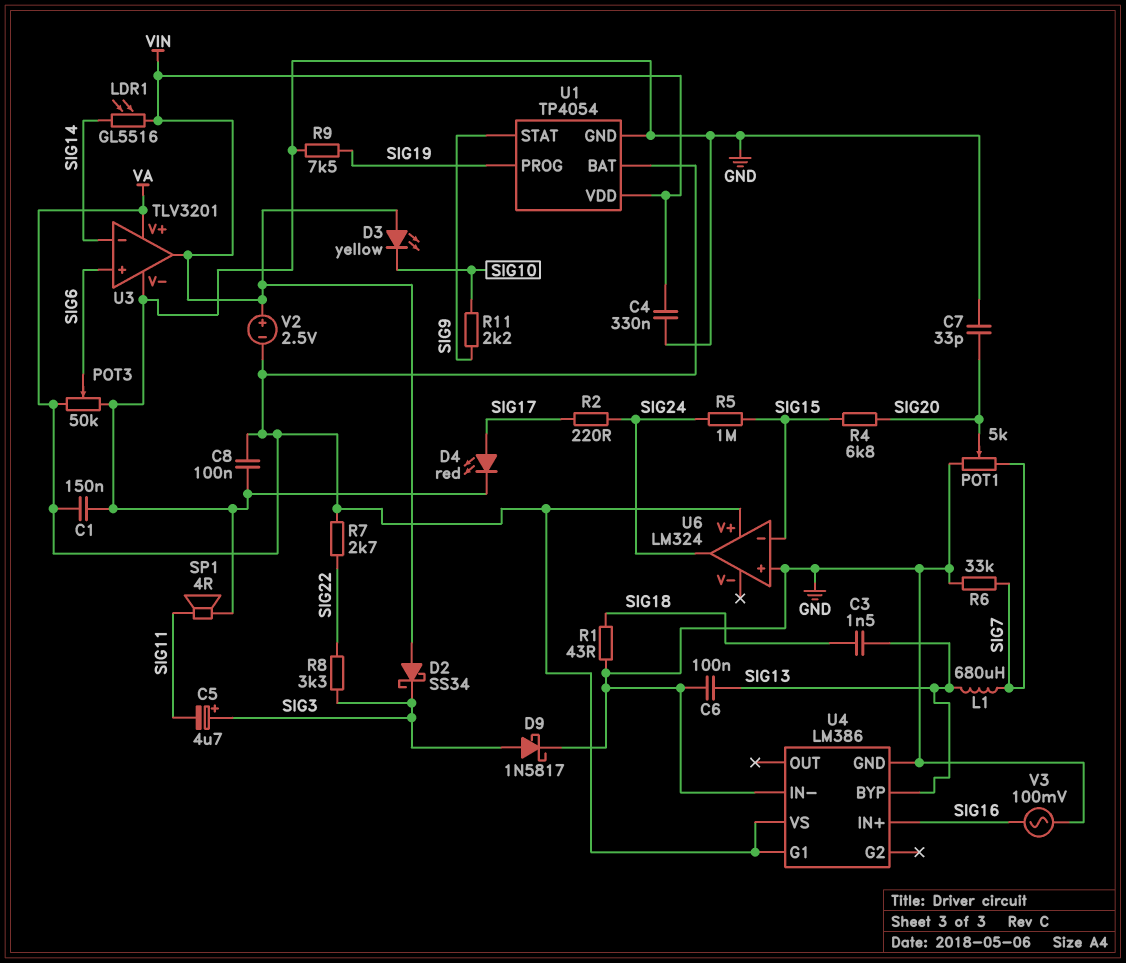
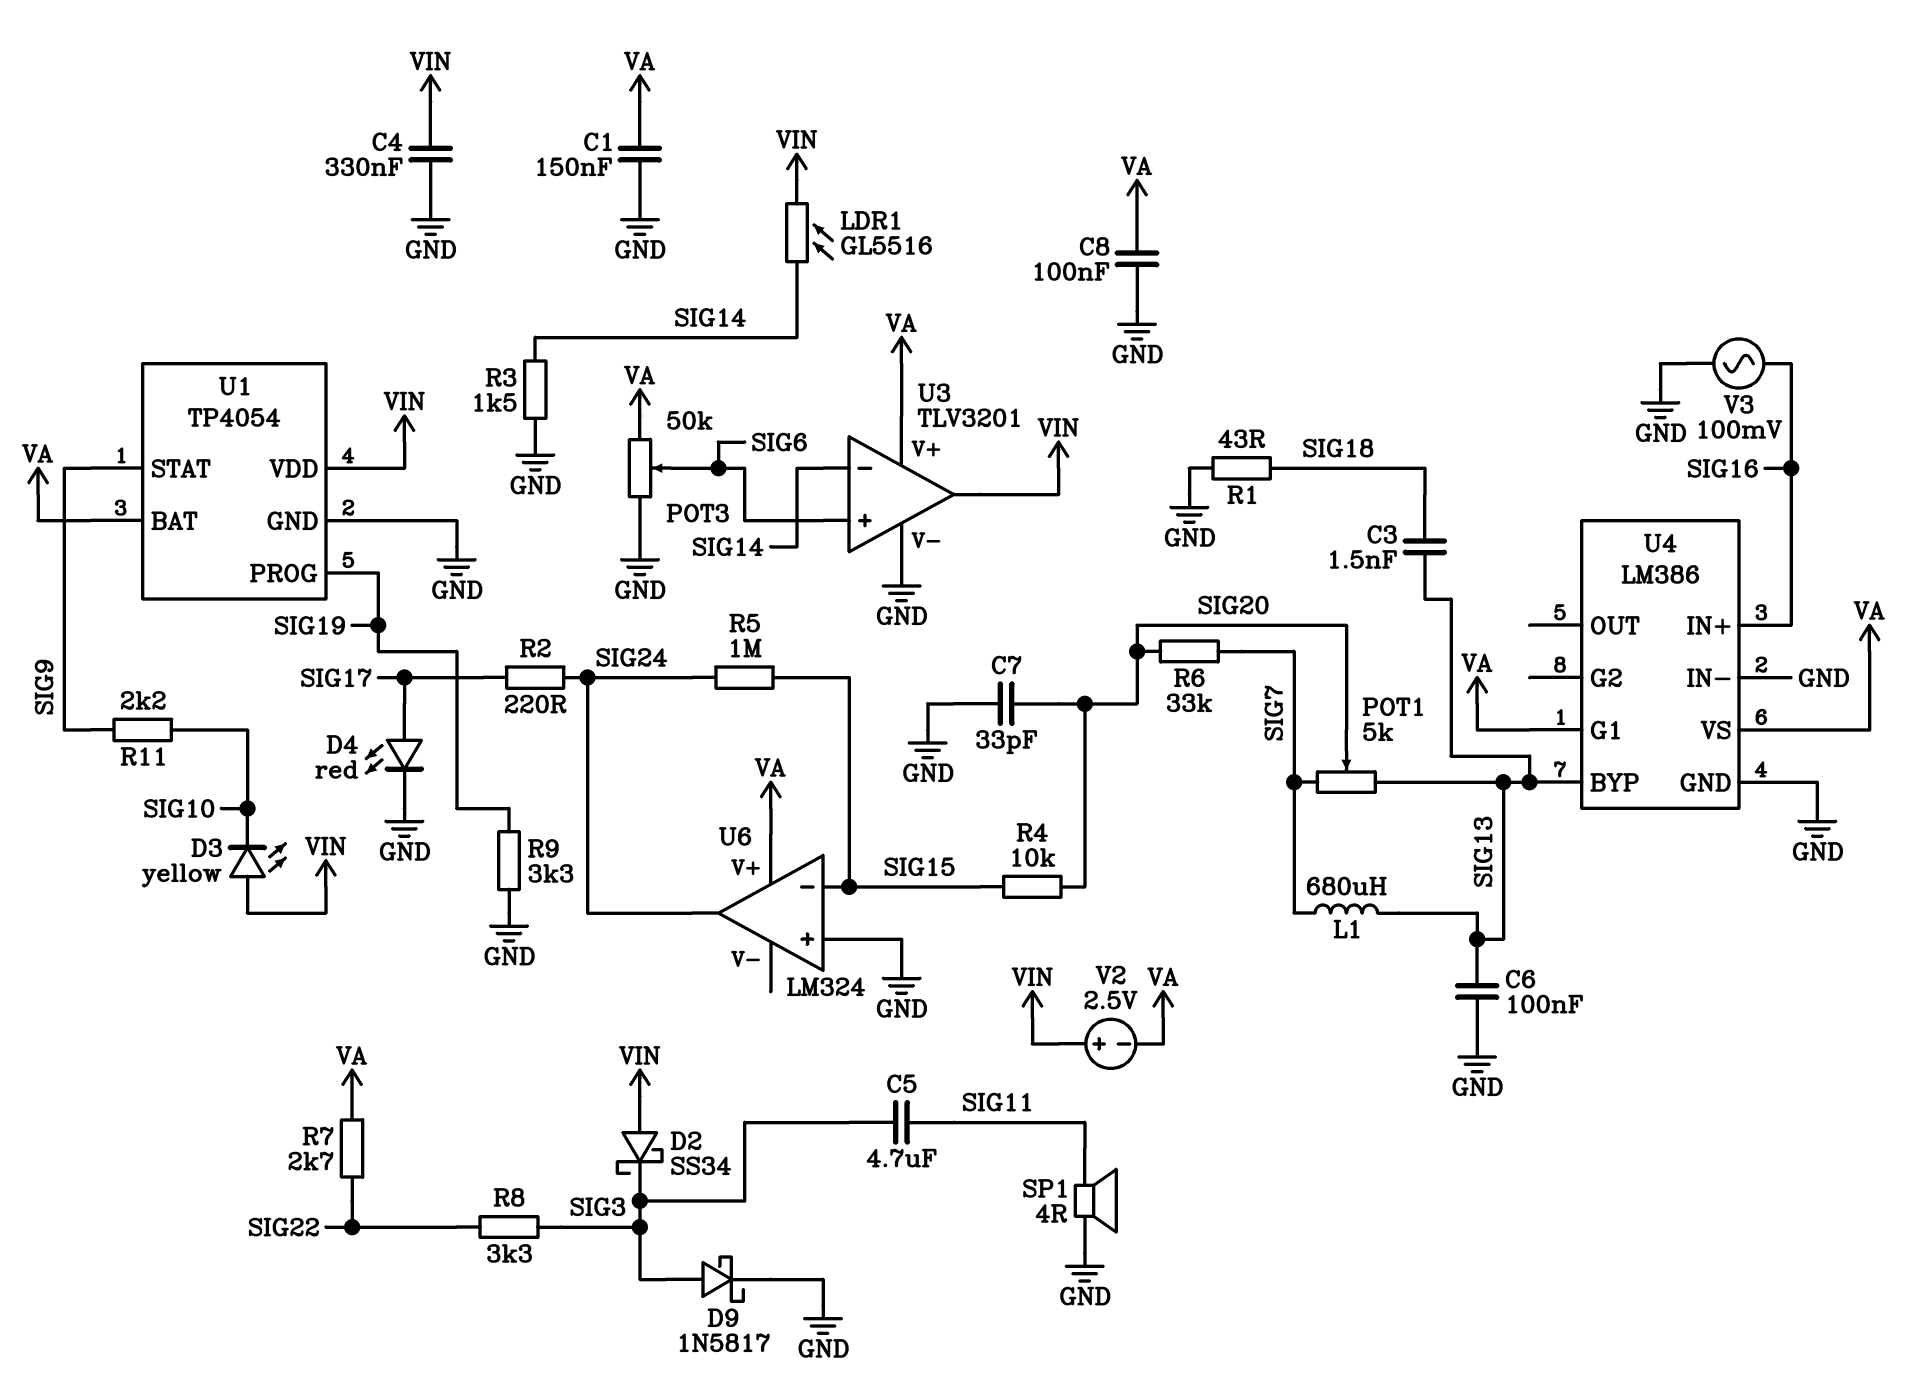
C5: 4.7uF (plus SIG3, minus SIG11) -> 4.7uF (SIG3, SIG11)
POT1: 5k (GND, SIG7, wiper SIG20) -> 5k (SIG7, SIG13, wiper SIG20)
R3: none -> 1.5k (GND, SIG14)
R4: 6.8k (SIG15, SIG20) -> 10k (SIG15, SIG20)
R6: 33k (GND, SIG7) -> 33k (SIG7, SIG20)
R9: 7.5k (GND, SIG19) -> 3.3k (GND, SIG19)

